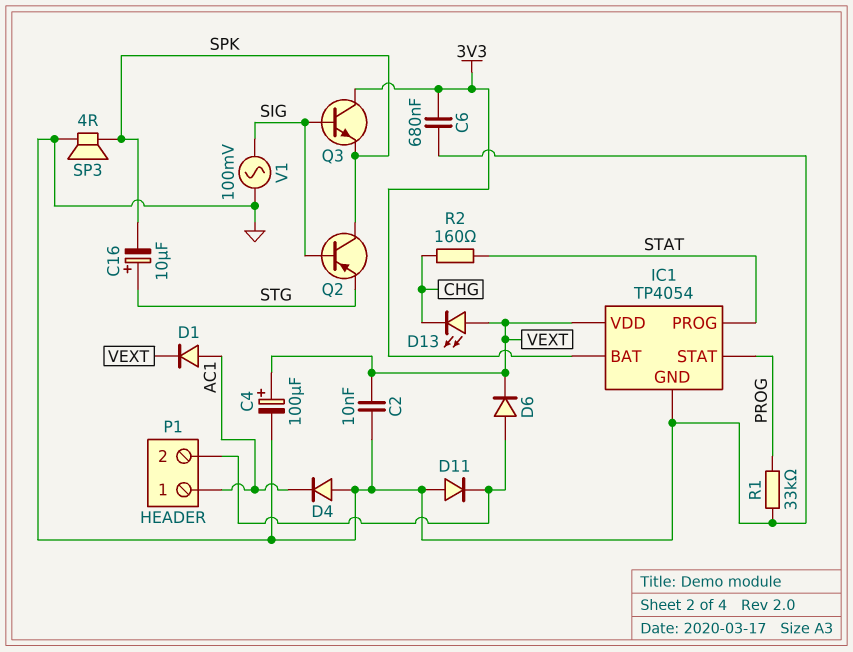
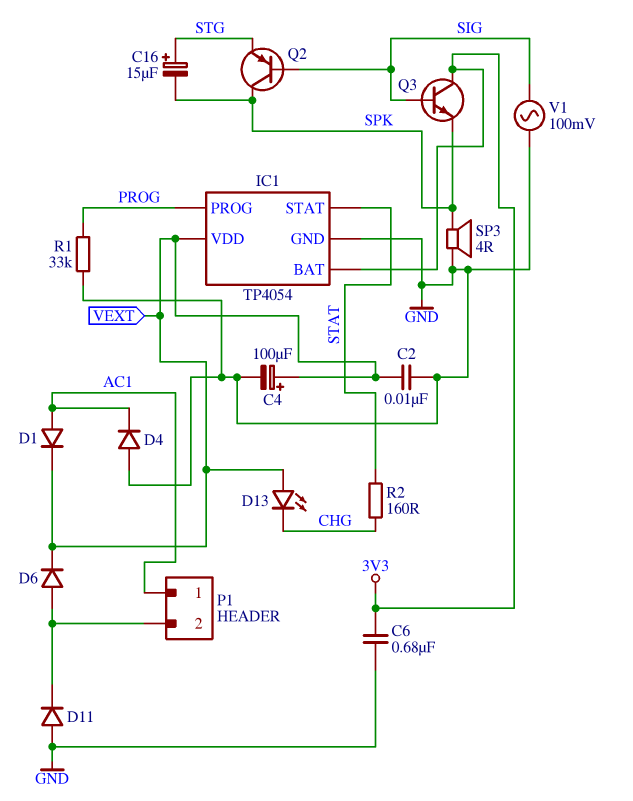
C16: 10uF (plus STG, minus SPK) -> 15uF (plus STG, minus SPK)
IC1 pin PROG: STAT -> PROG
IC1 pin STAT: PROG -> STAT

